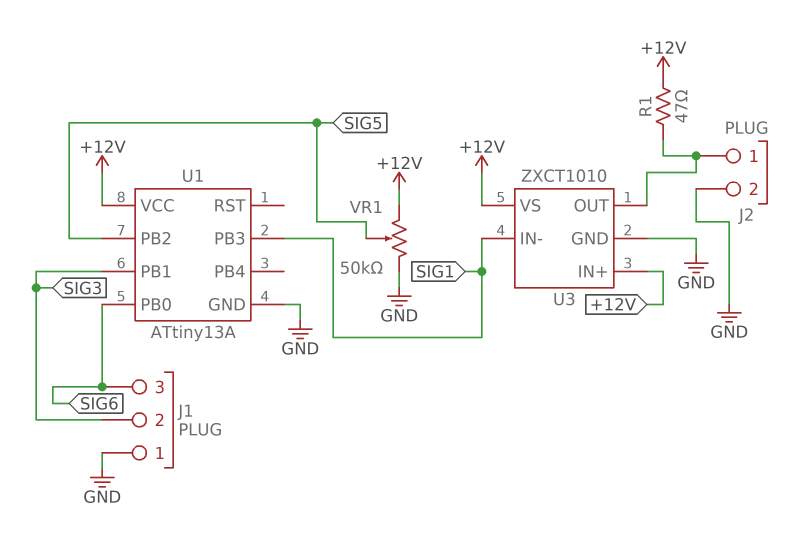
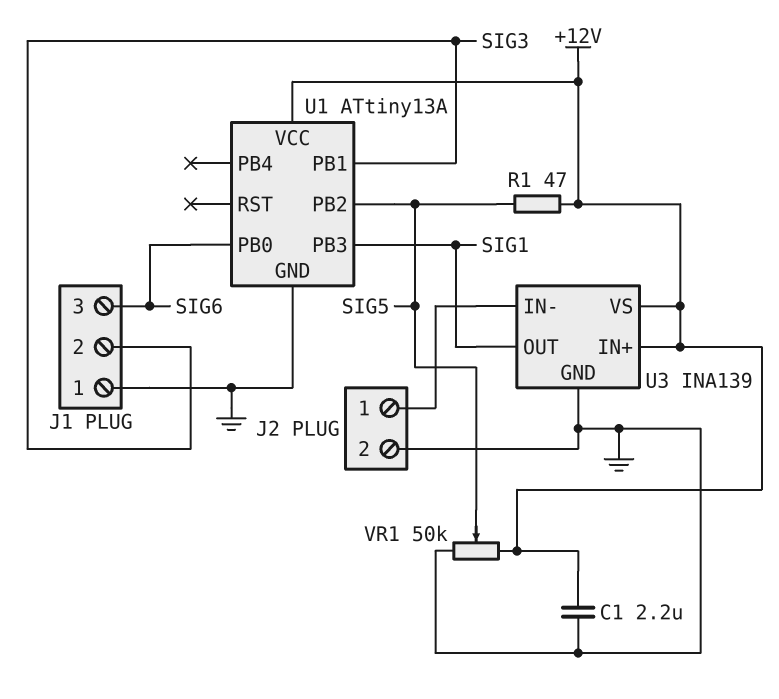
C1: none -> 2.2uF (+12V, GND)
R1: 47 (+12V, J2/1) -> 47 (+12V, SIG5)
U3: ZXCT1010 -> INA139
U3 pin IN-: SIG1 -> J2/1
U3 pin OUT: J2/1 -> SIG1

